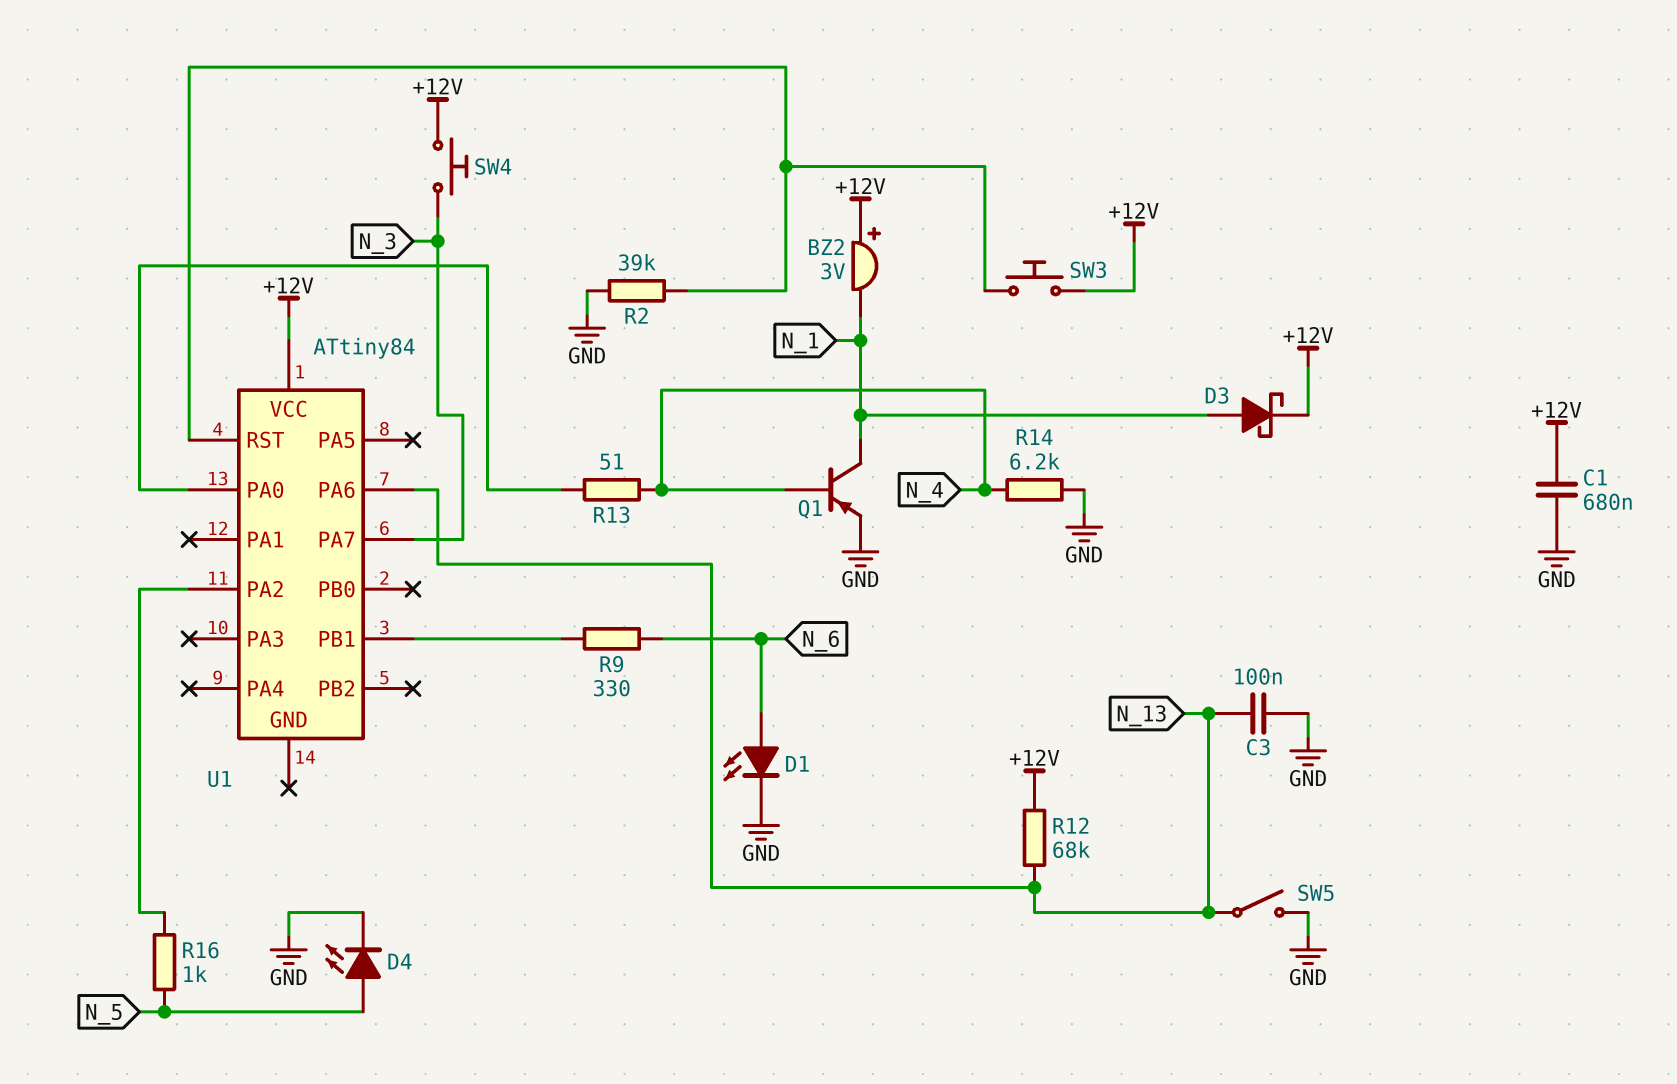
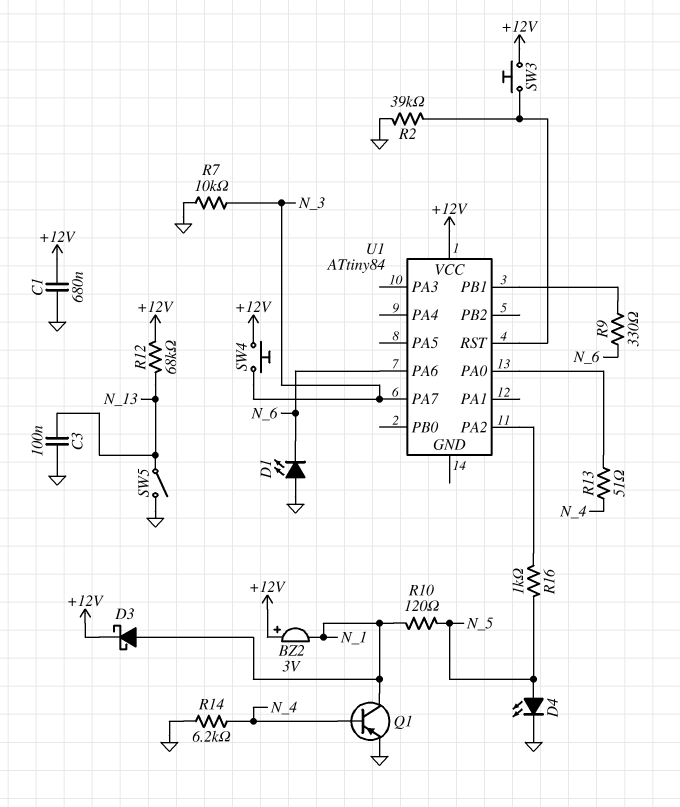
D1: LED (A N_6, K GND) -> LED (A GND, K N_6)
R7: none -> 10k (GND, N_3)
R10: none -> 120 (N_1, N_5)
U1 pin PA6: N_13 -> N_6

